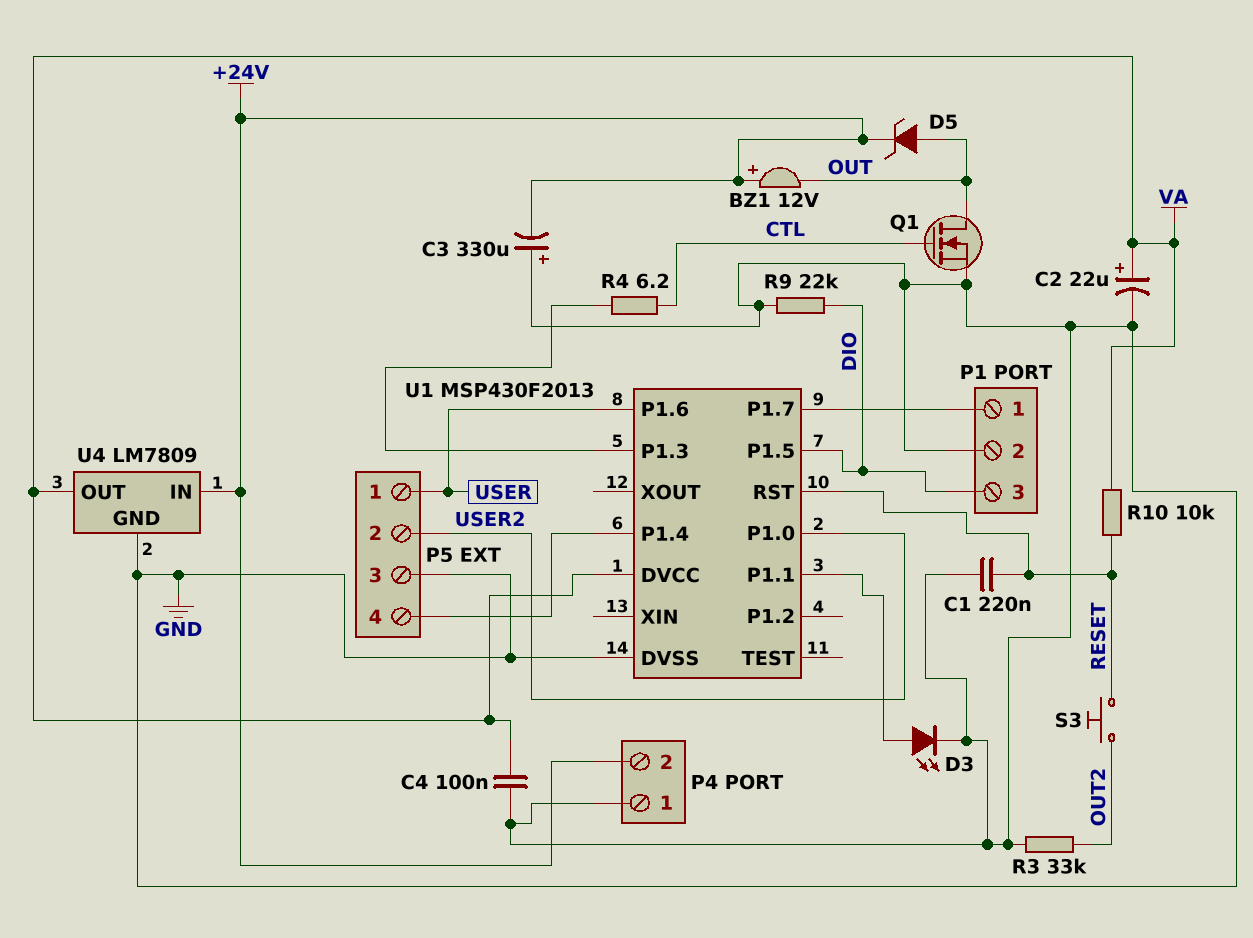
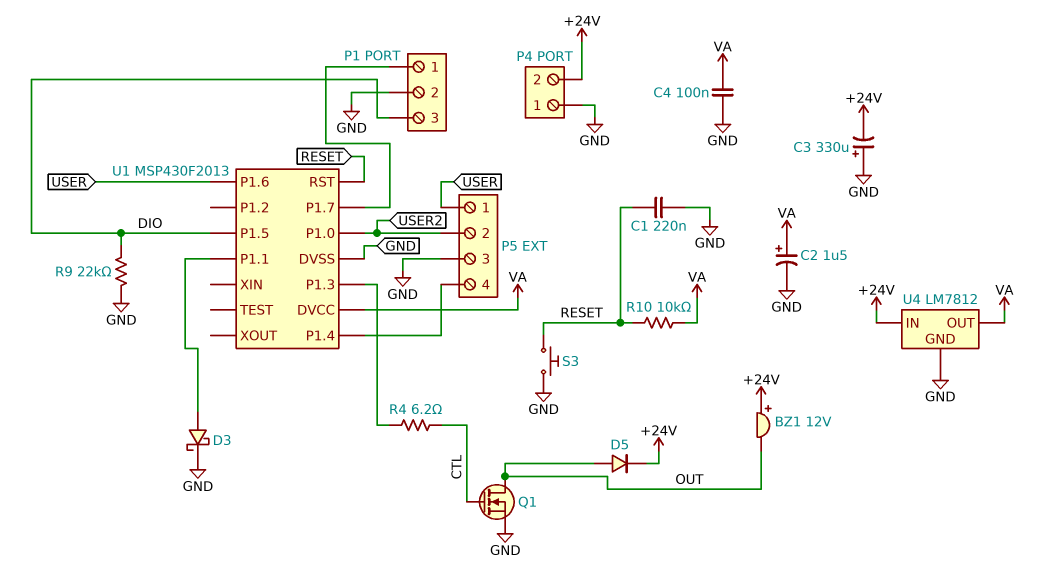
C2: 22uF (plus VA, minus GND) -> 1.5uF (plus VA, minus GND)
D3: LED (A U1/P1.1, K GND) -> schottky (A U1/P1.1, K GND)
D5: zener (A OUT, K +24V) -> diode (A OUT, K +24V)
R3: 33k (GND, OUT2) -> none
S3: button (OUT2, RESET) -> button (GND, RESET)
U4: LM7809 -> LM7812

